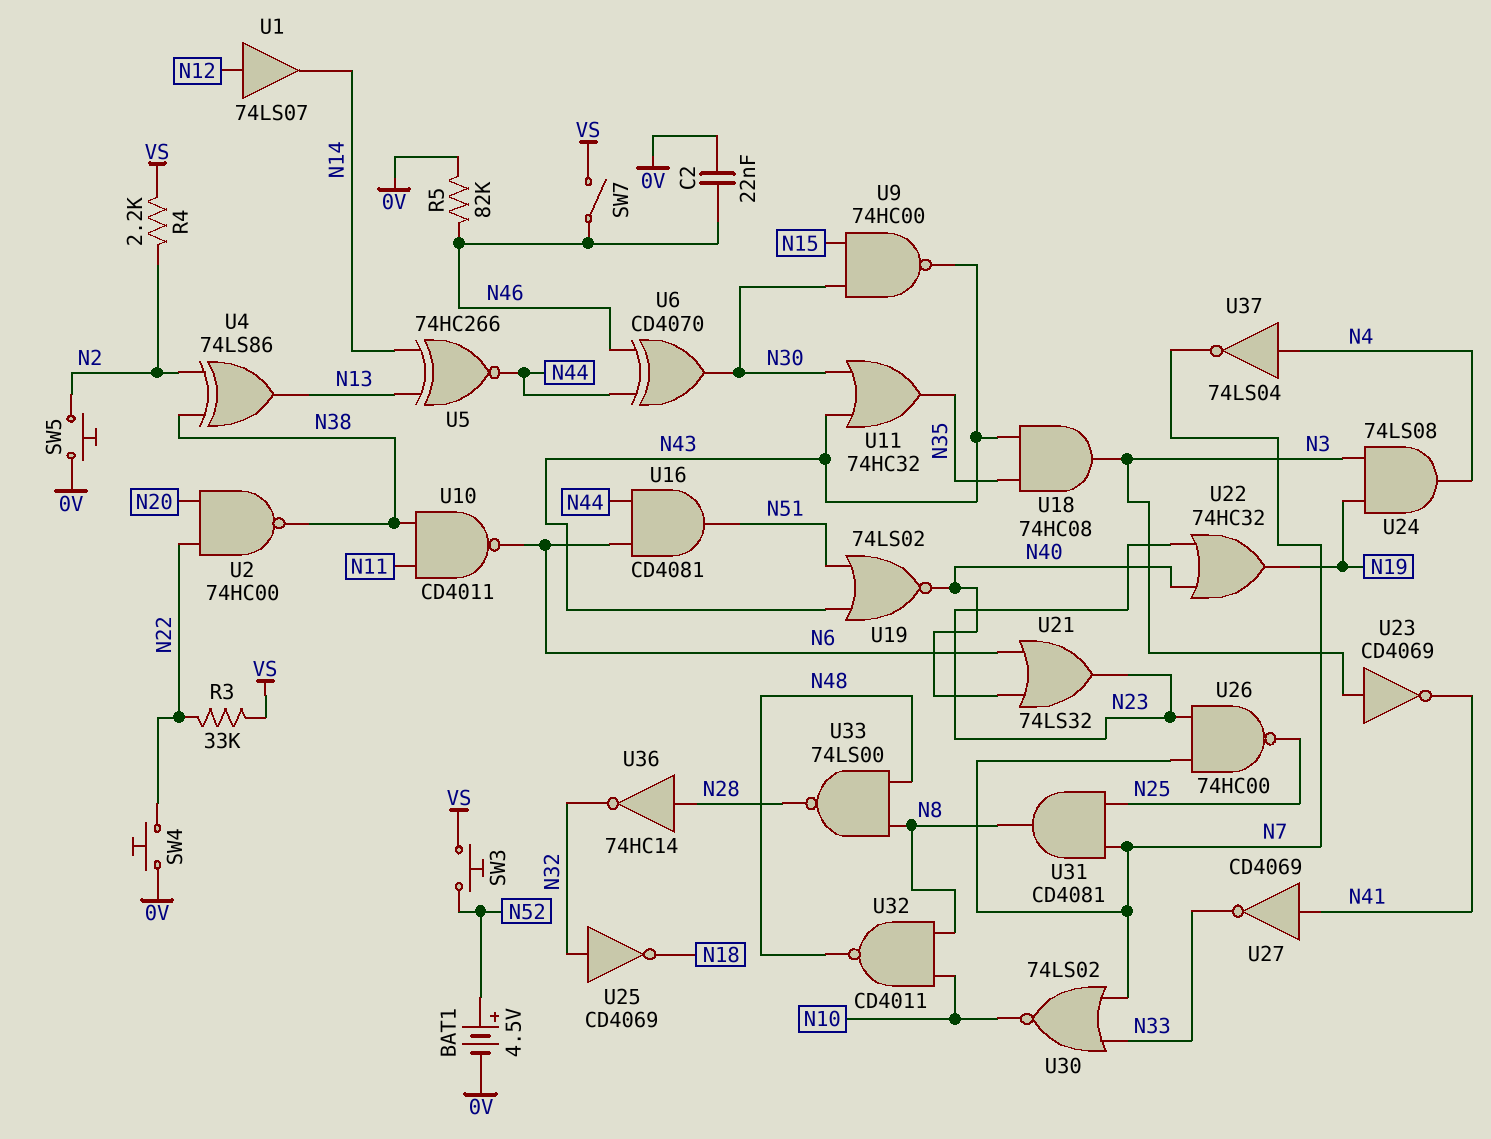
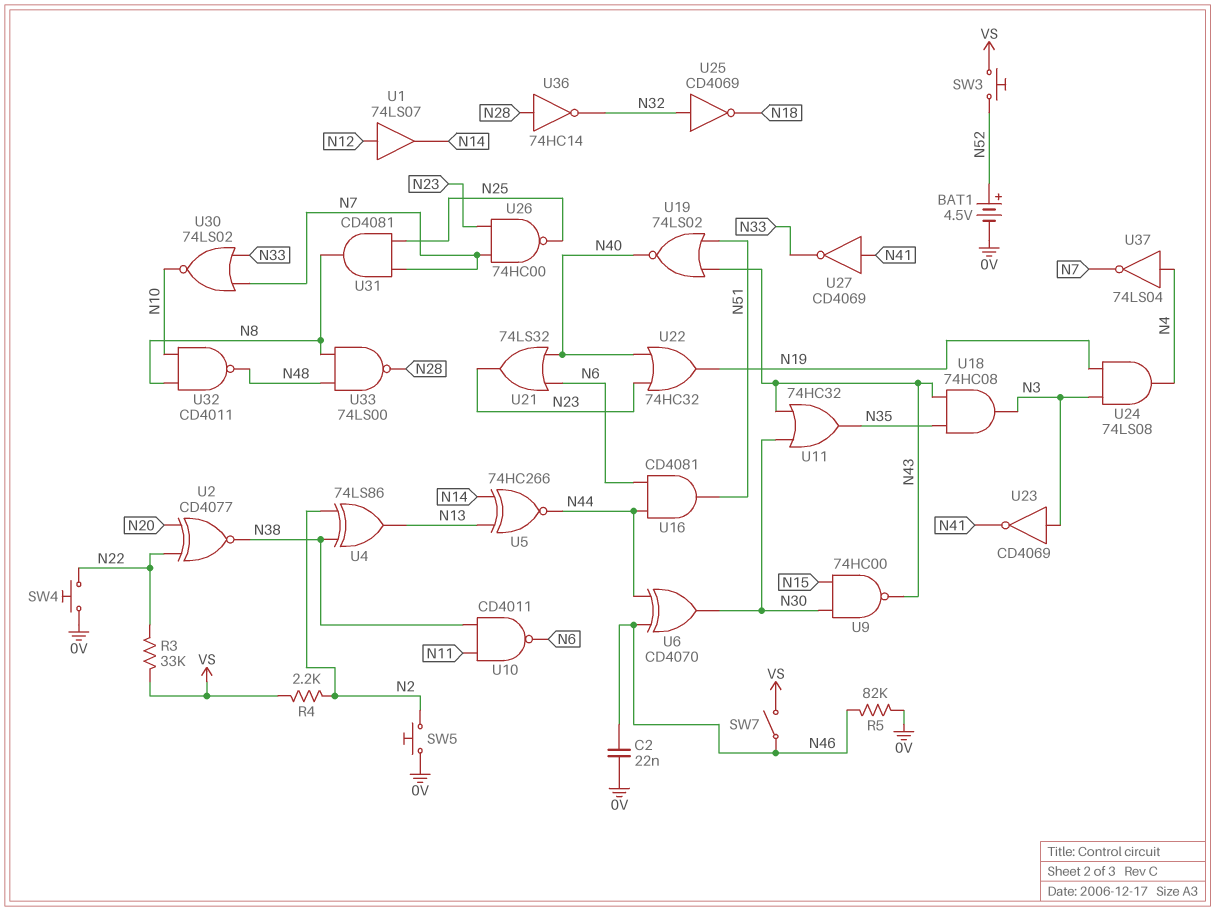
U2: NAND 74HC00 (in N20, in N22, out N38) -> XNOR CD4077 (in N20, in N22, out N38)

